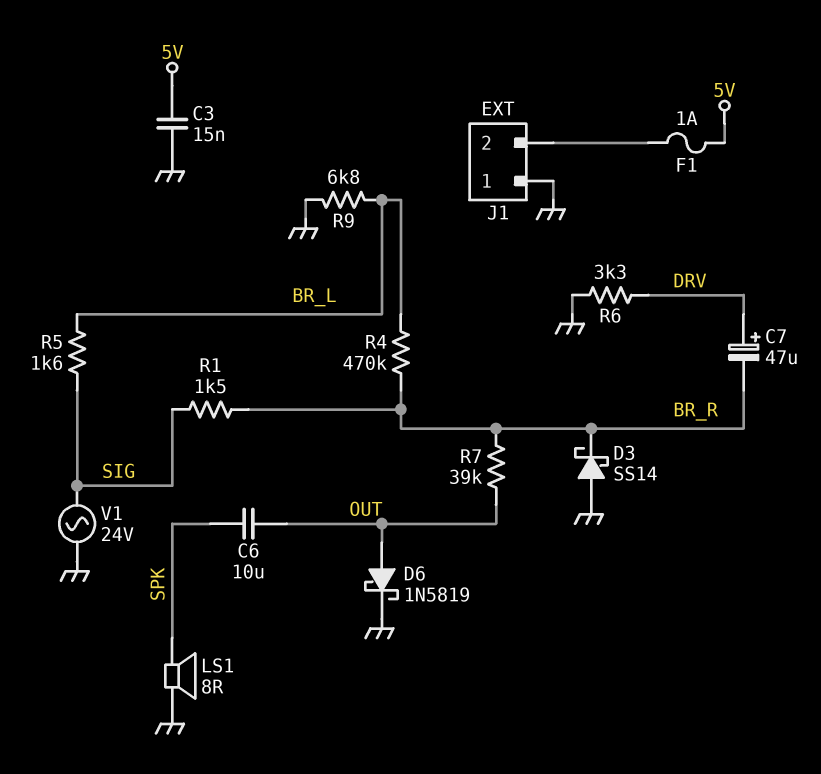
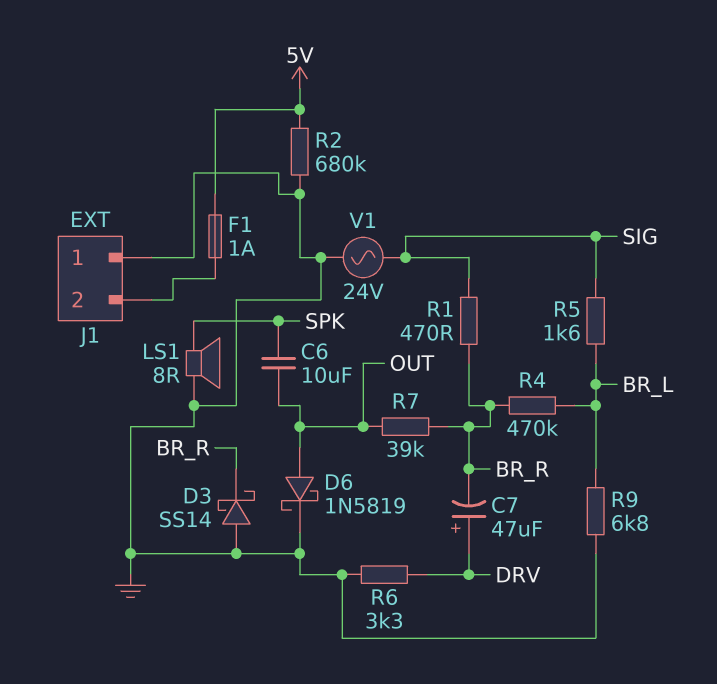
C3: 15nF (5V, GND) -> none
R1: 1.5k (BR_R, SIG) -> 470 (BR_R, SIG)
R2: none -> 680k (5V, GND)

